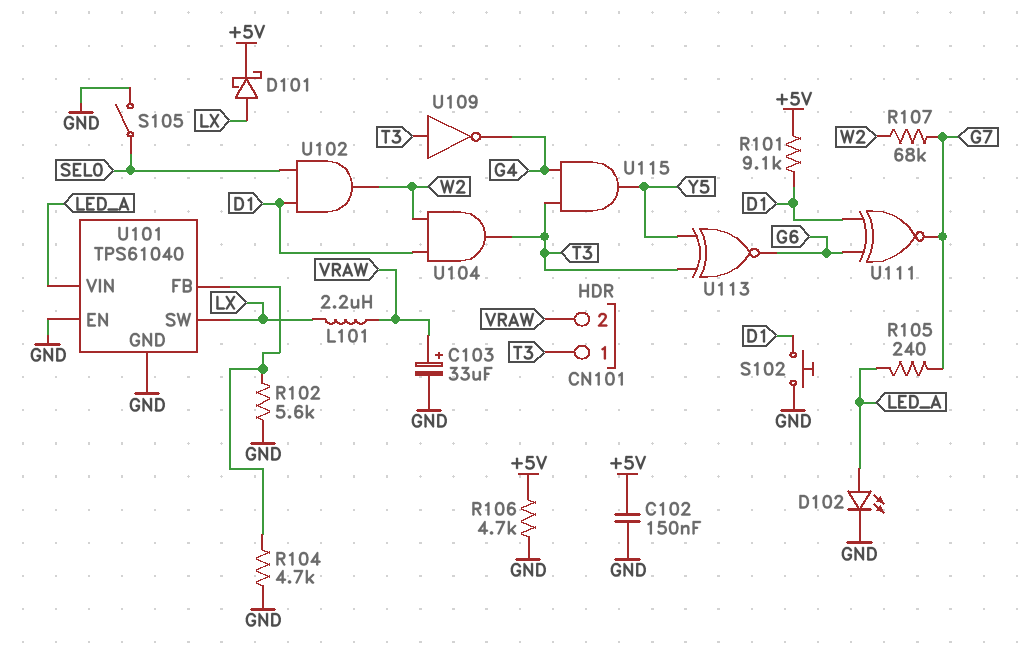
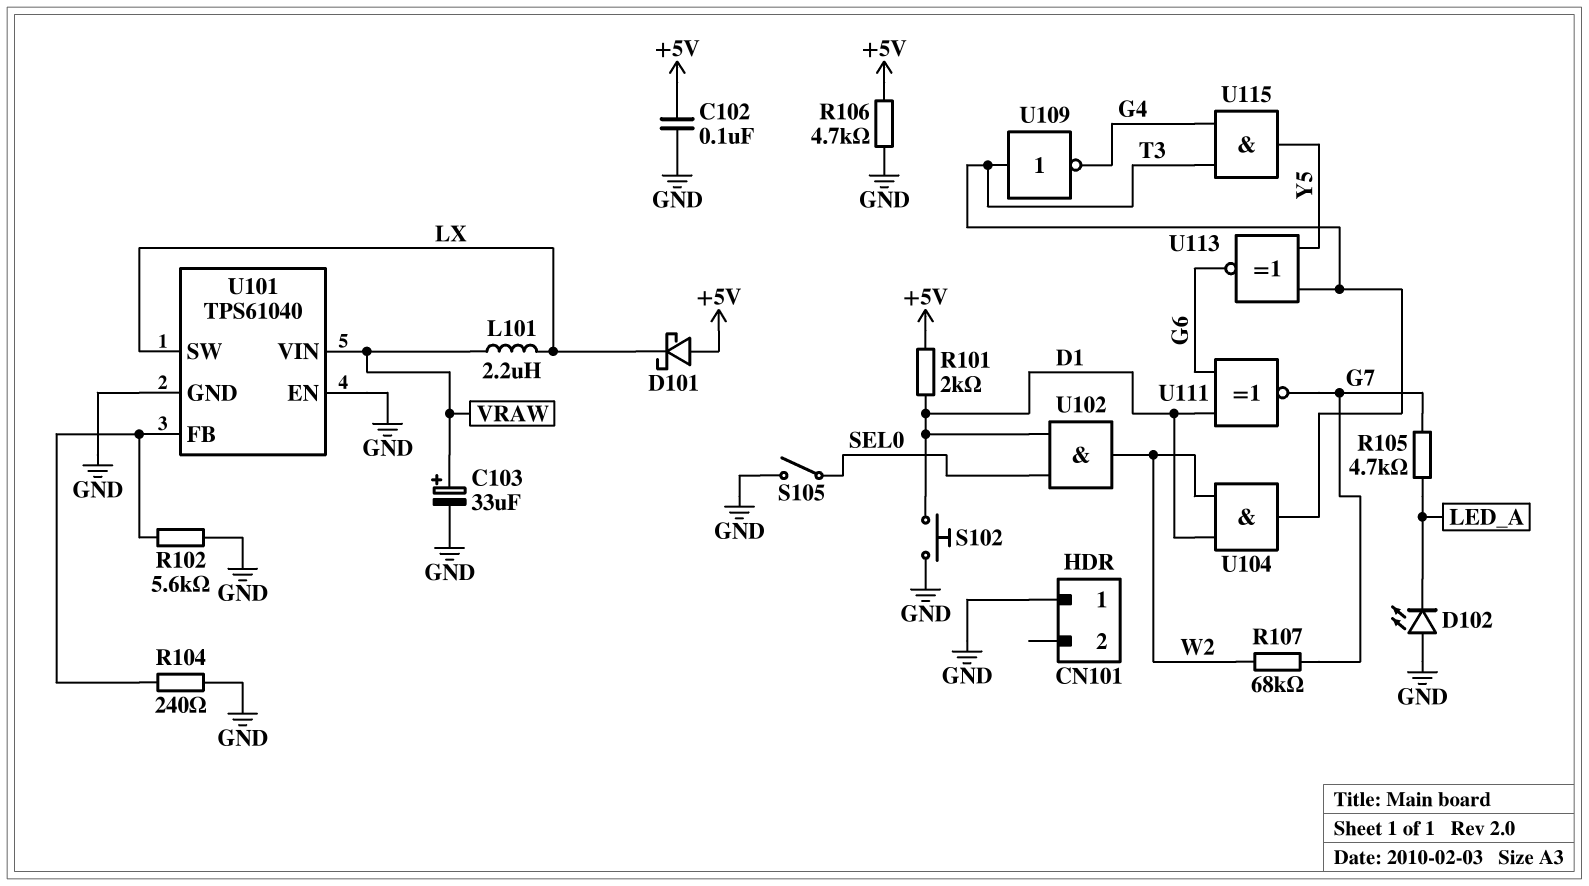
C102: 150nF (+5V, GND) -> 100nF (+5V, GND)
CN101 pin 1: T3 -> GND
CN101 pin 2: VRAW -> none
D101: schottky (A LX, K +5V) -> schottky (A +5V, K LX)
D102: LED (A LED_A, K GND) -> LED (A GND, K LED_A)
R101: 9.1k (+5V, D1) -> 2k (+5V, D1)
R104: 4.7k (GND, U101/FB) -> 240 (GND, U101/FB)
R105: 240 (G7, LED_A) -> 4.7k (G7, LED_A)
U101 pin VIN: LED_A -> VRAW

